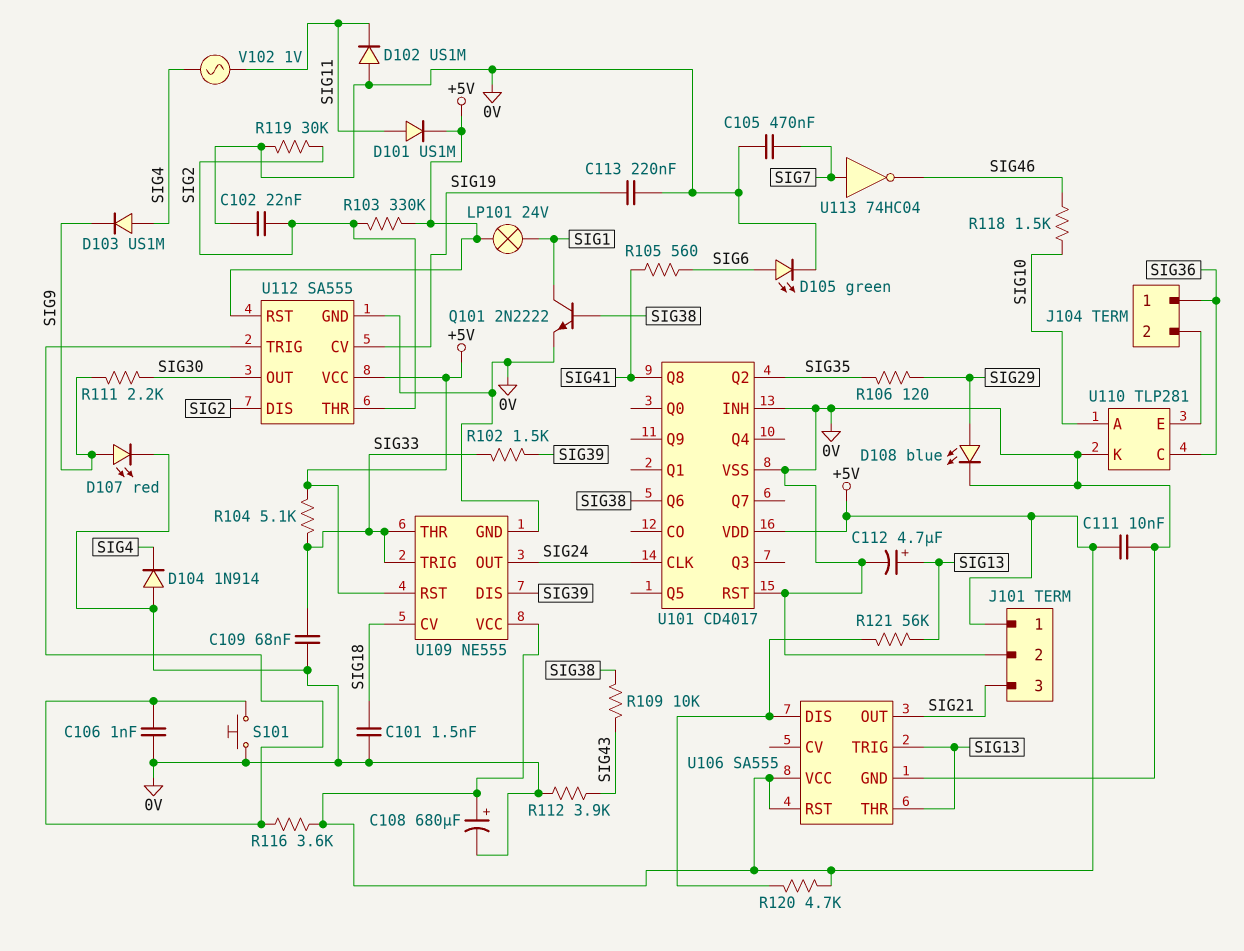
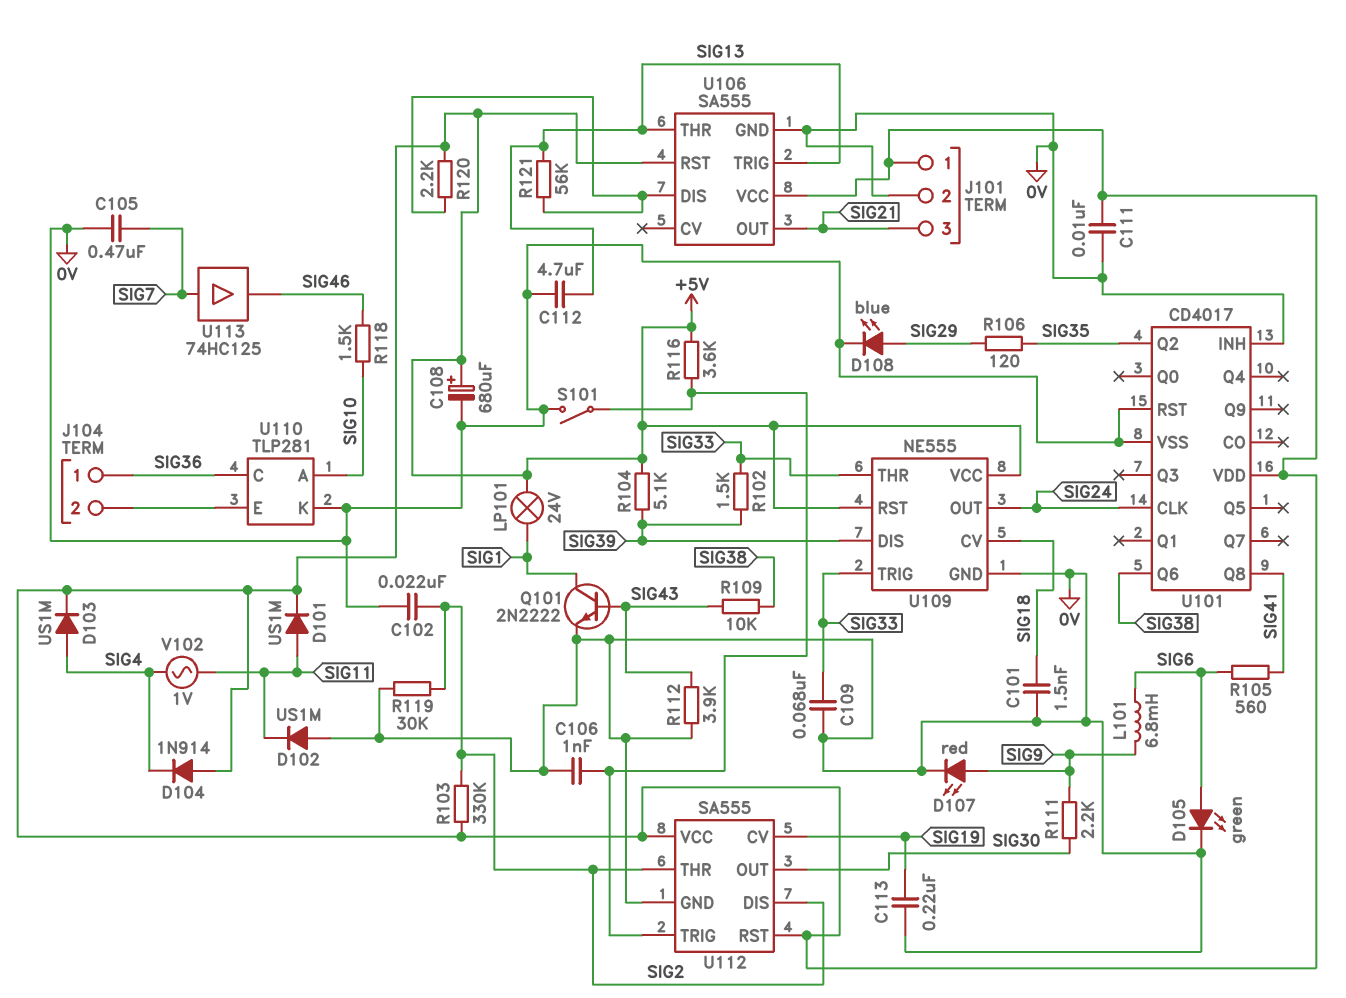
C112: 4.7uF (plus SIG13, minus 0V) -> 4.7uF (0V, SIG13)
D103: diode US1M (A SIG4, K SIG9) -> diode US1M (A SIG4, K +5V)
D104: diode 1N914 (A 0V, K SIG4) -> diode 1N914 (A +5V, K SIG4)
L101: none -> 6.8mH (SIG6, SIG9)
Q101: NPN 2N2222 (B SIG38, C SIG1, E 0V) -> NPN 2N2222 (B SIG43, C SIG1, E 0V)
R104: 5.1k (+5V, SIG33) -> 5.1k (+5V, SIG39)
R120: 4.7k (+5V, U106/DIS) -> 2.2k (+5V, U106/DIS)
S101: button (0V, U112/TRIG) -> switch (0V, U112/TRIG)
U113: NOT 74HC04 (in SIG7, out SIG46) -> buffer 74HC125 (in SIG7, out SIG46)

